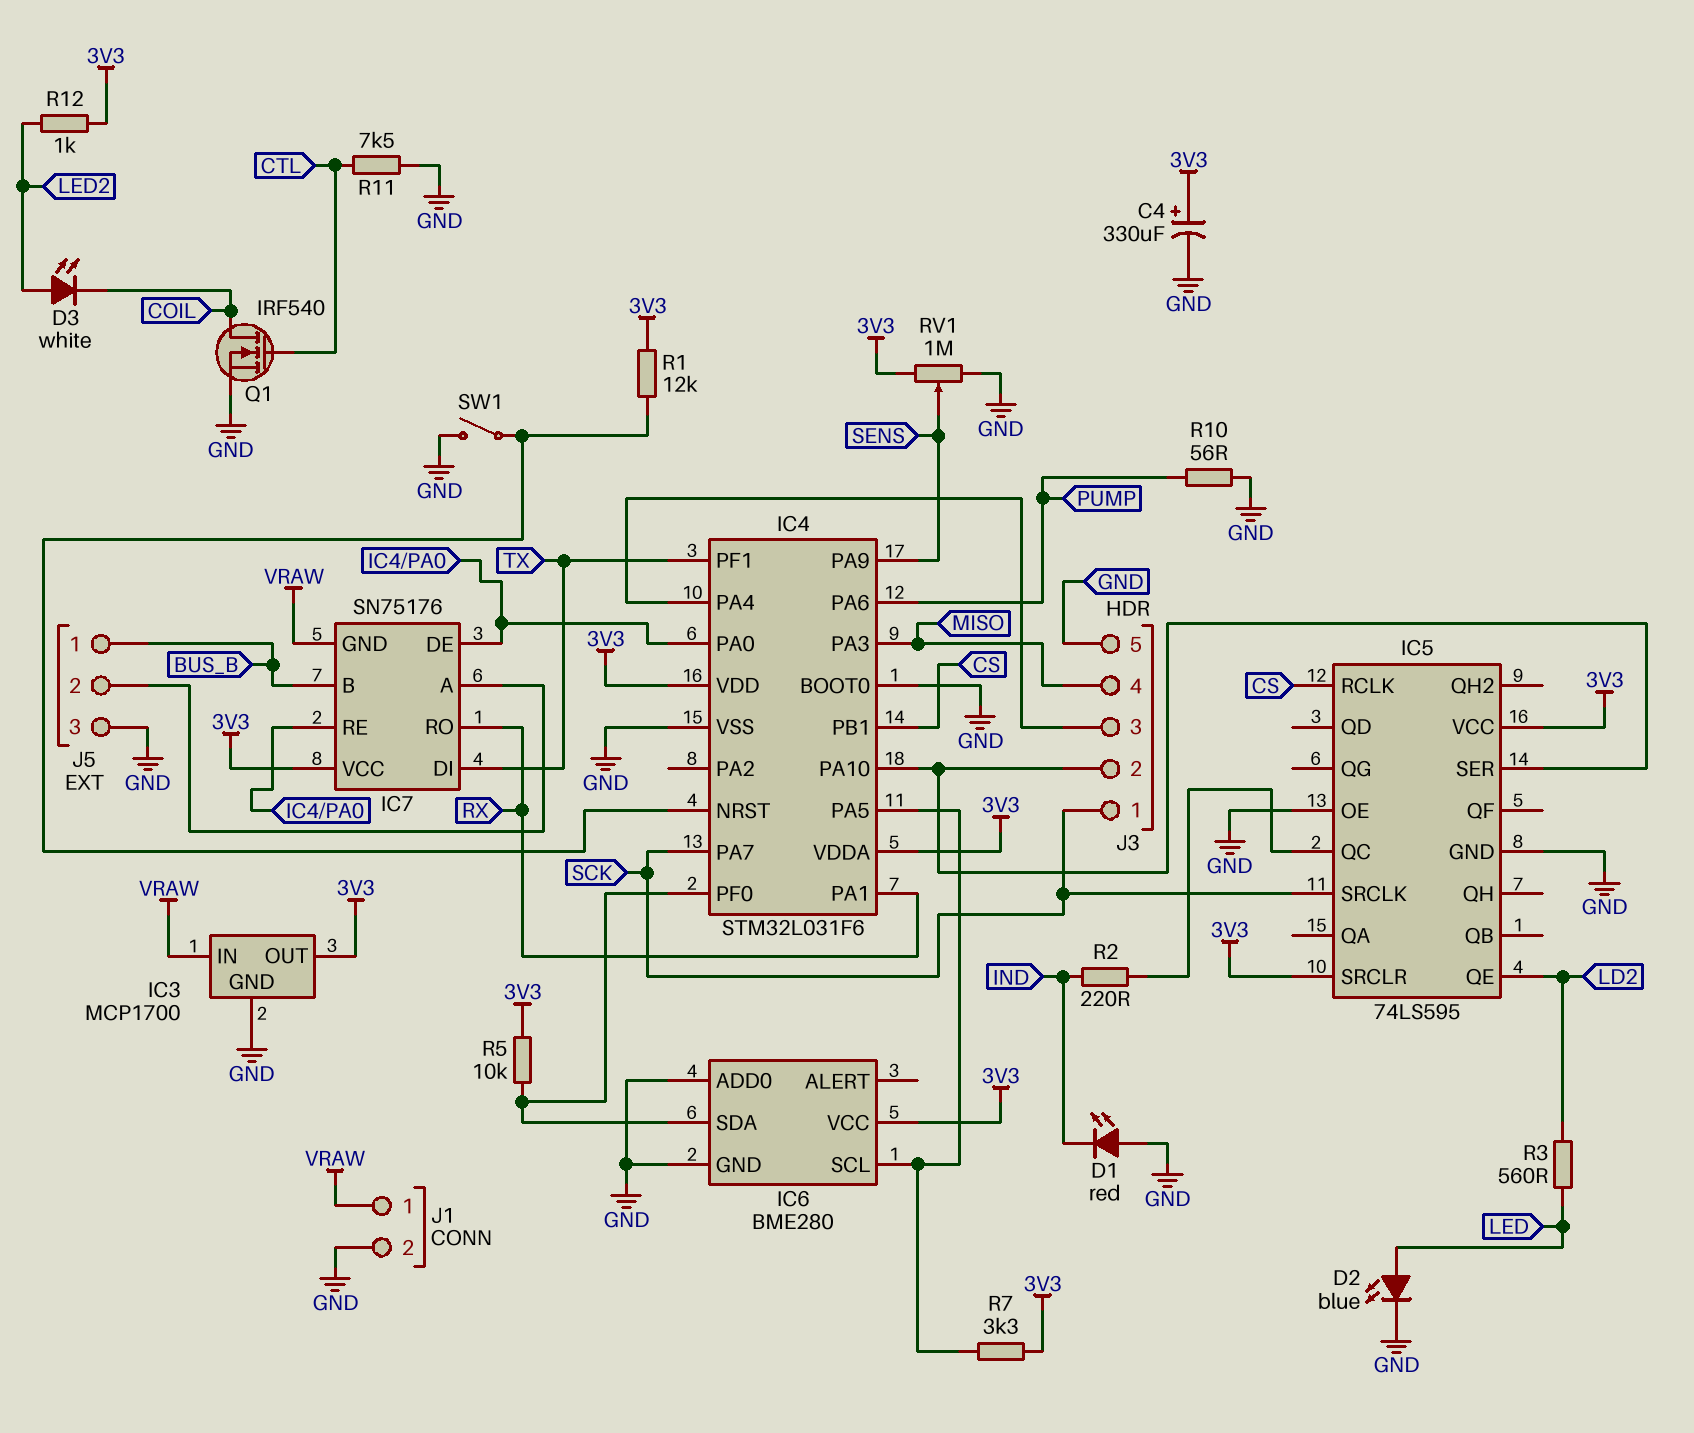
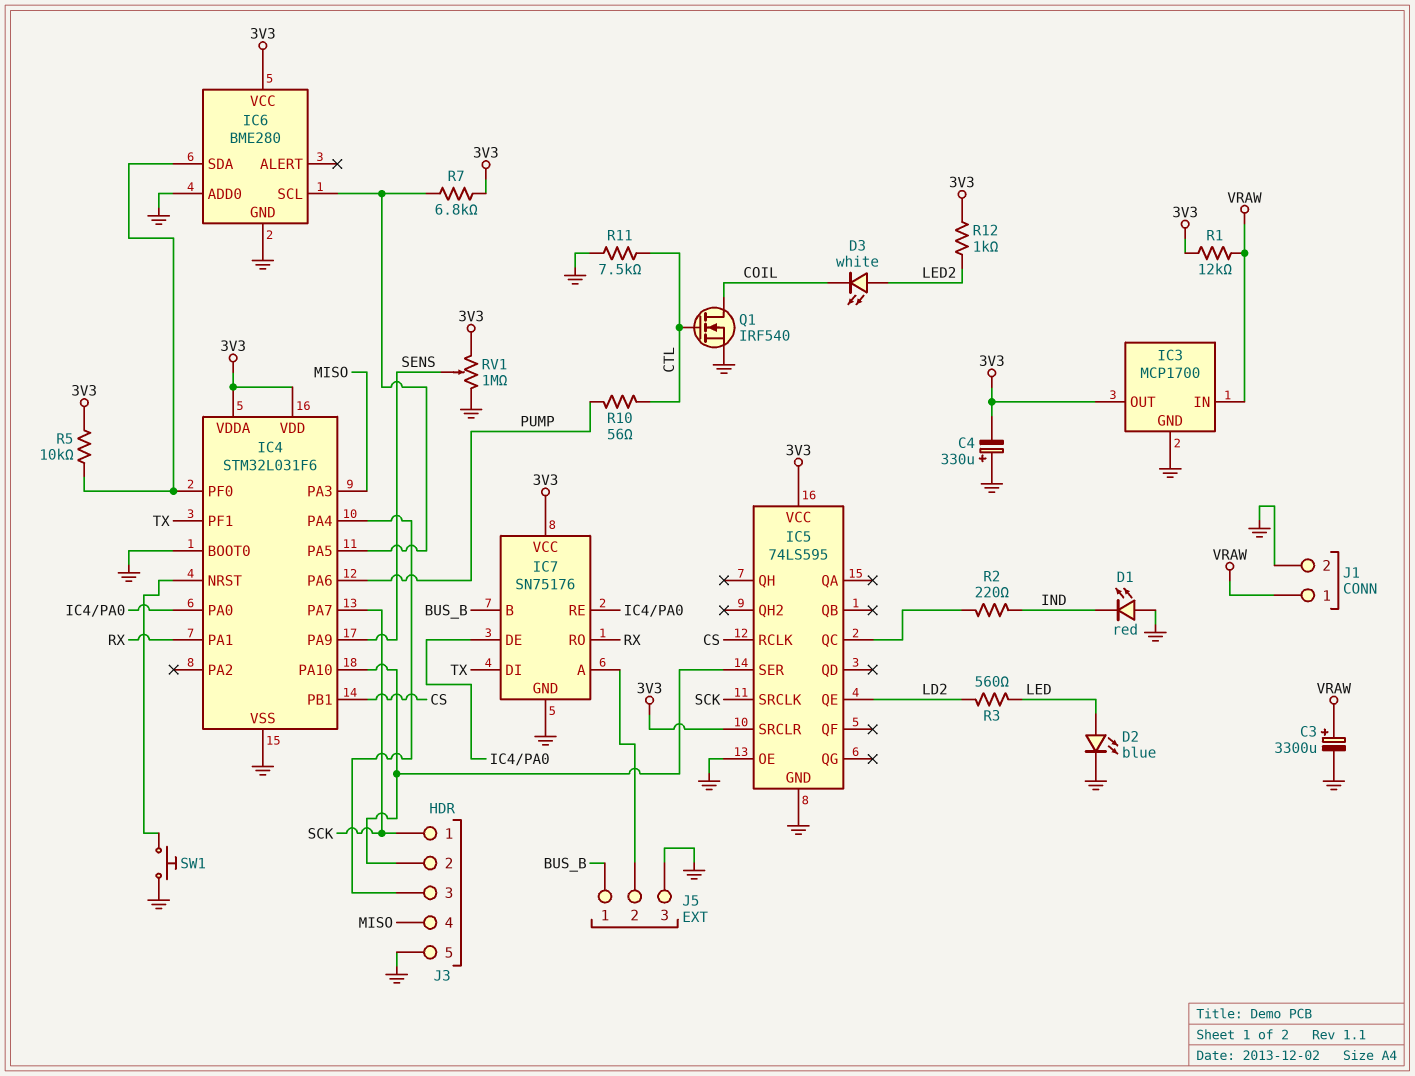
C3: none -> 3300uF (plus VRAW, minus GND)
C4: 330uF (plus 3V3, minus GND) -> 330uF (plus GND, minus 3V3)
IC7 pin GND: VRAW -> GND
R1: 12k (3V3, IC4/NRST) -> 12k (3V3, VRAW)
R7: 3.3k (3V3, IC4/PA5) -> 6.8k (3V3, IC4/PA5)
R10: 56 (GND, PUMP) -> 56 (CTL, PUMP)
SW1: switch (GND, IC4/NRST) -> button (GND, IC4/NRST)

